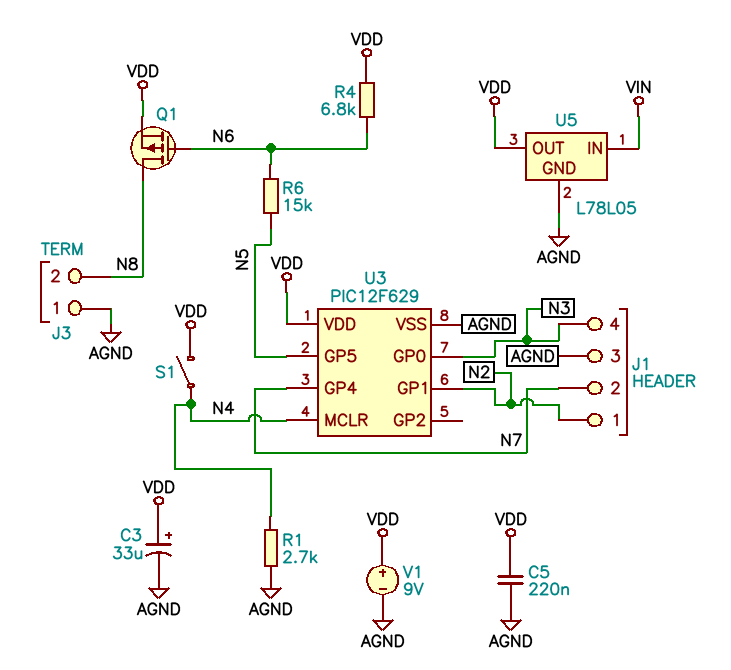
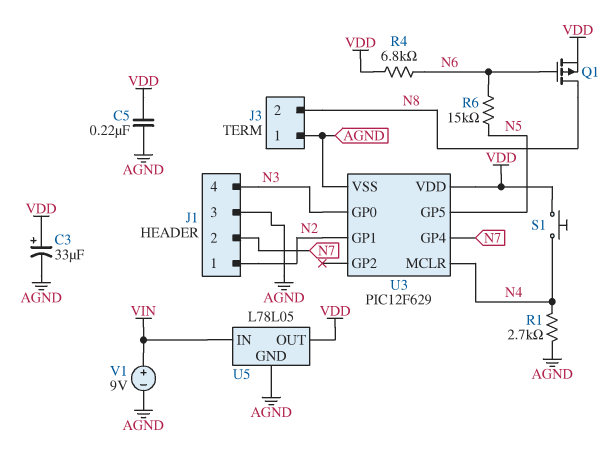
S1: switch (N4, VDD) -> button (N4, VDD)
V1: 9V (plus VDD, minus AGND) -> 9V (plus VIN, minus AGND)

